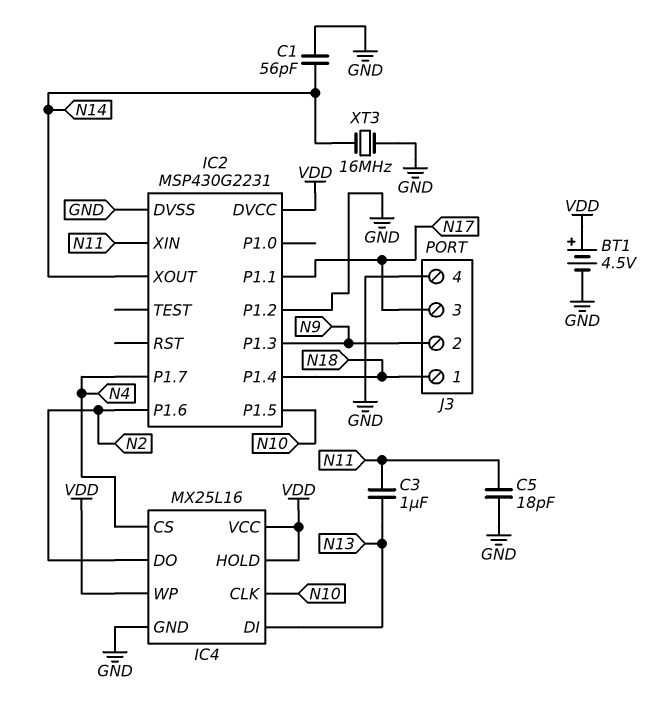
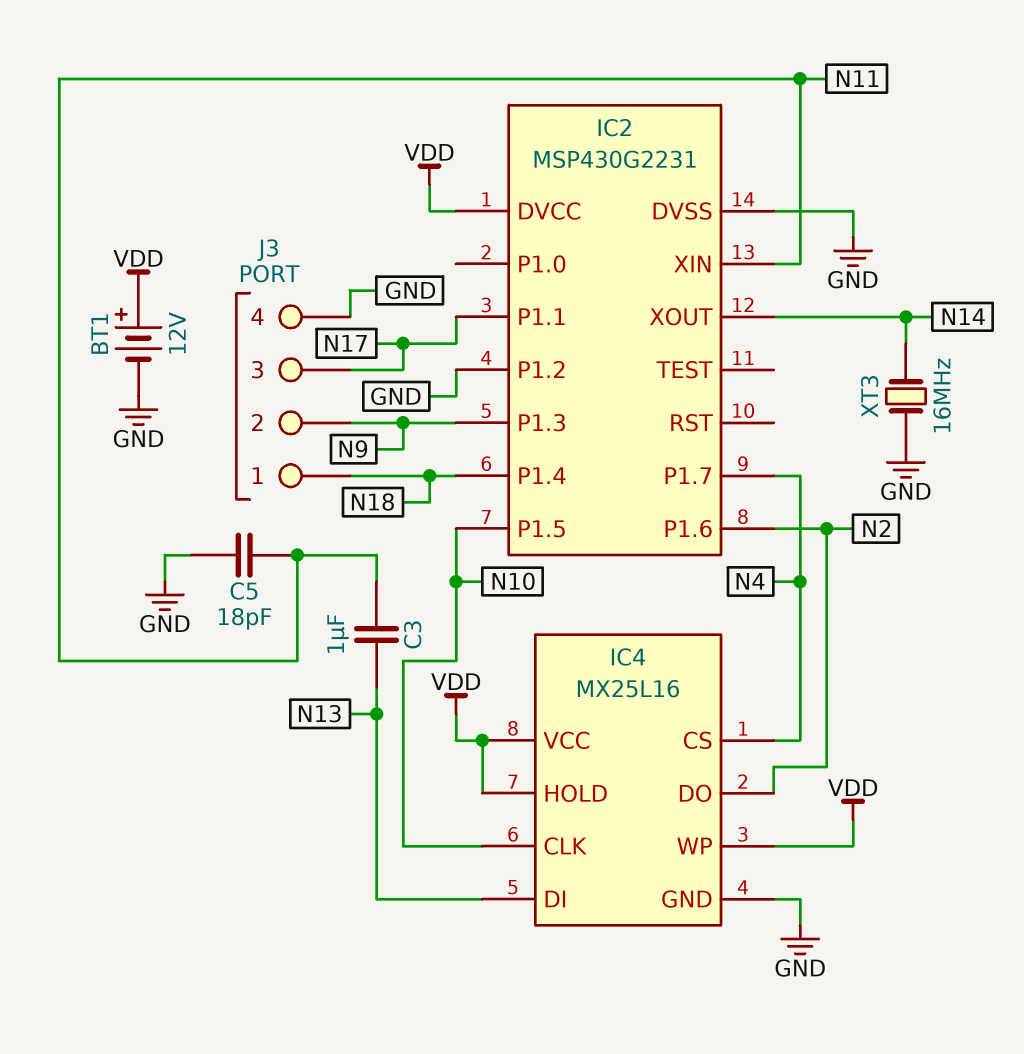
BT1: 4.5V (plus VDD, minus GND) -> 12V (plus VDD, minus GND)
C1: 56pF (GND, N14) -> none

